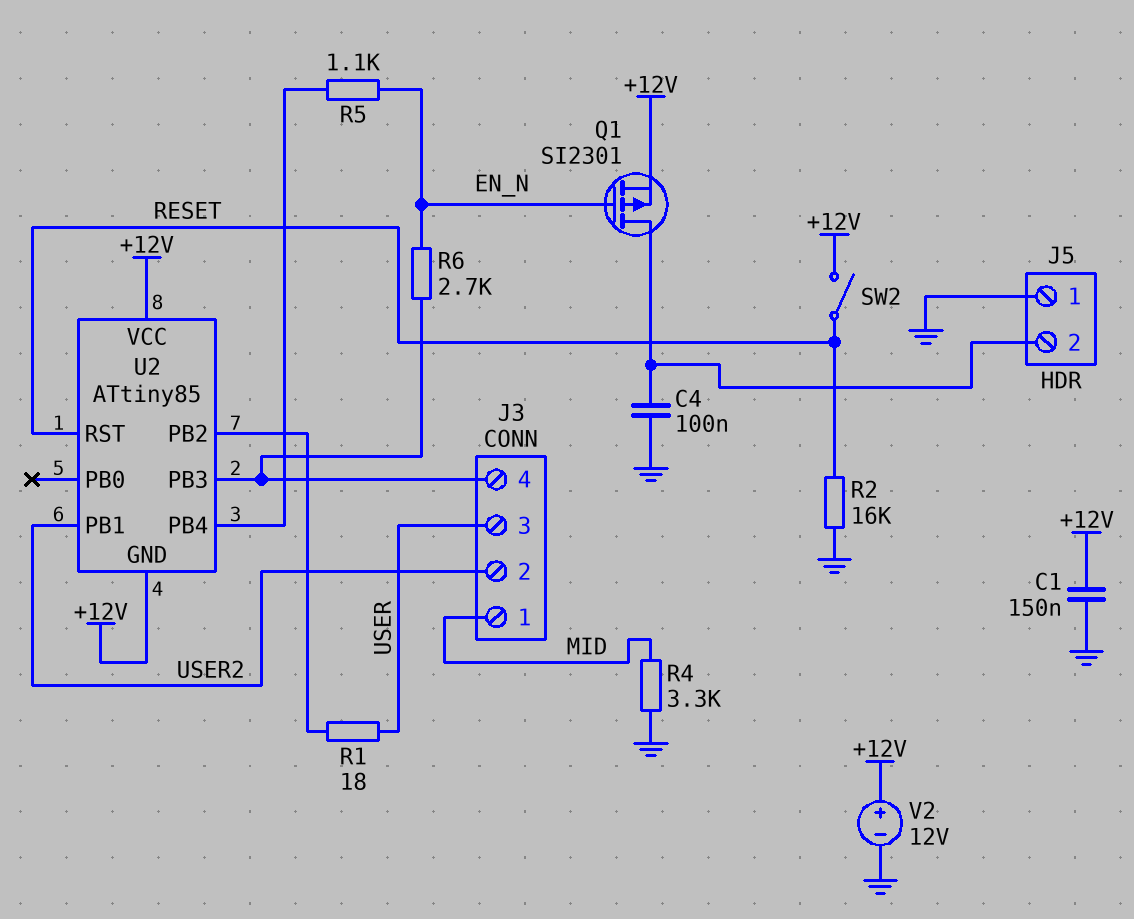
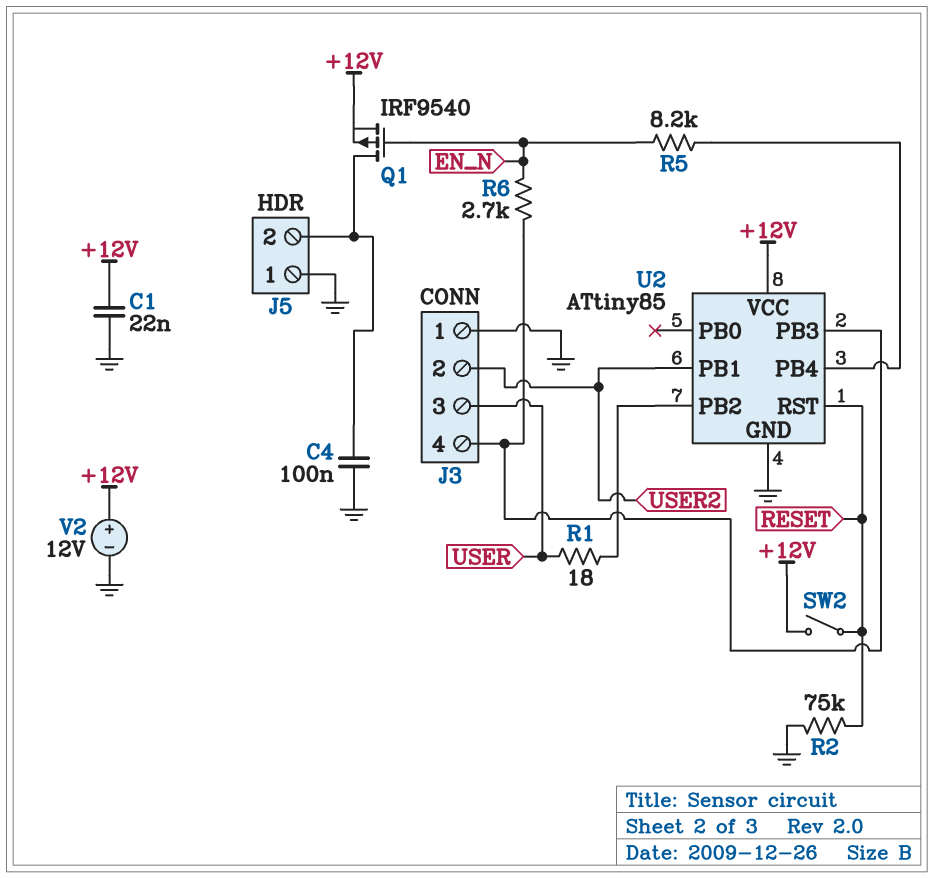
C1: 150nF (+12V, GND) -> 22nF (+12V, GND)
J3 pin 1: MID -> GND
Q1: PMOS SI2301 (G EN_N, D J5/2, S +12V) -> PMOS IRF9540 (G EN_N, D J5/2, S +12V)
R2: 16k (GND, RESET) -> 75k (GND, RESET)
R4: 3.3k (GND, MID) -> none
R5: 1.1k (EN_N, U2/PB4) -> 8.2k (EN_N, U2/PB4)
U2 pin GND: +12V -> GND

